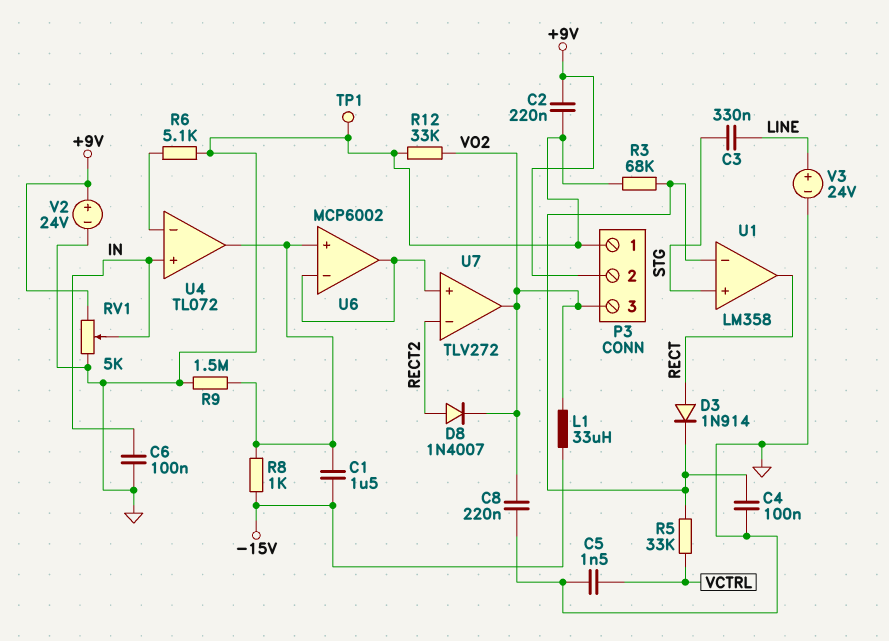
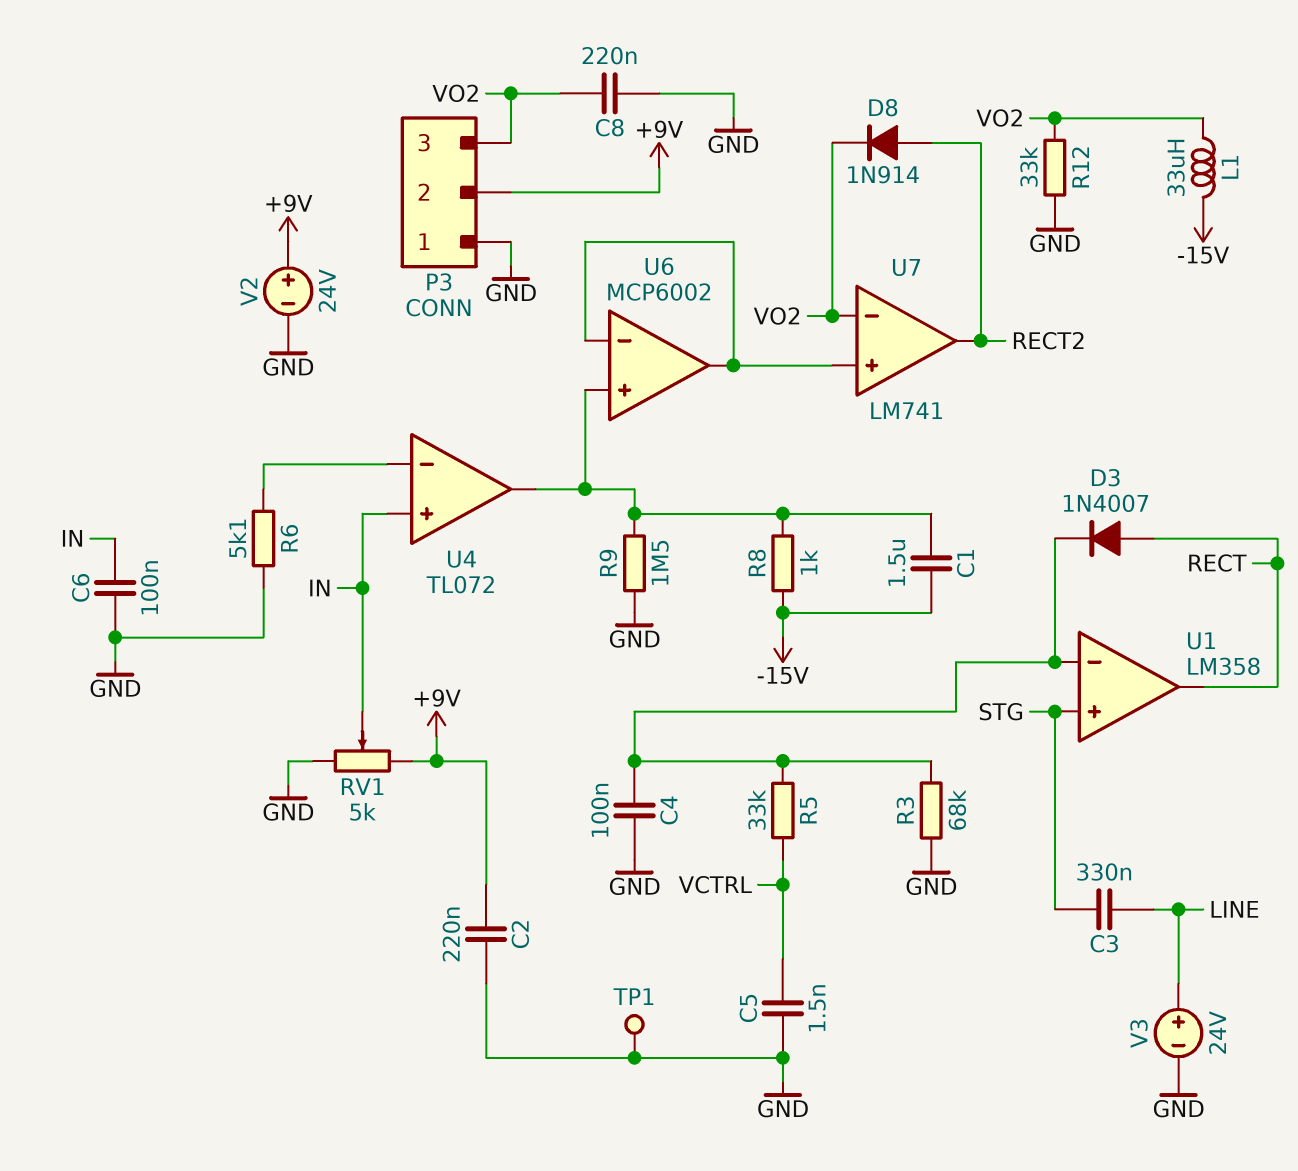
D3: diode 1N914 (A RECT, K U1/in-) -> diode 1N4007 (A RECT, K U1/in-)
D8: diode 1N4007 (A RECT2, K VO2) -> diode 1N914 (A RECT2, K VO2)
U7: TLV272 -> LM741
U7 pin in-: RECT2 -> VO2
U7 pin out: VO2 -> RECT2

